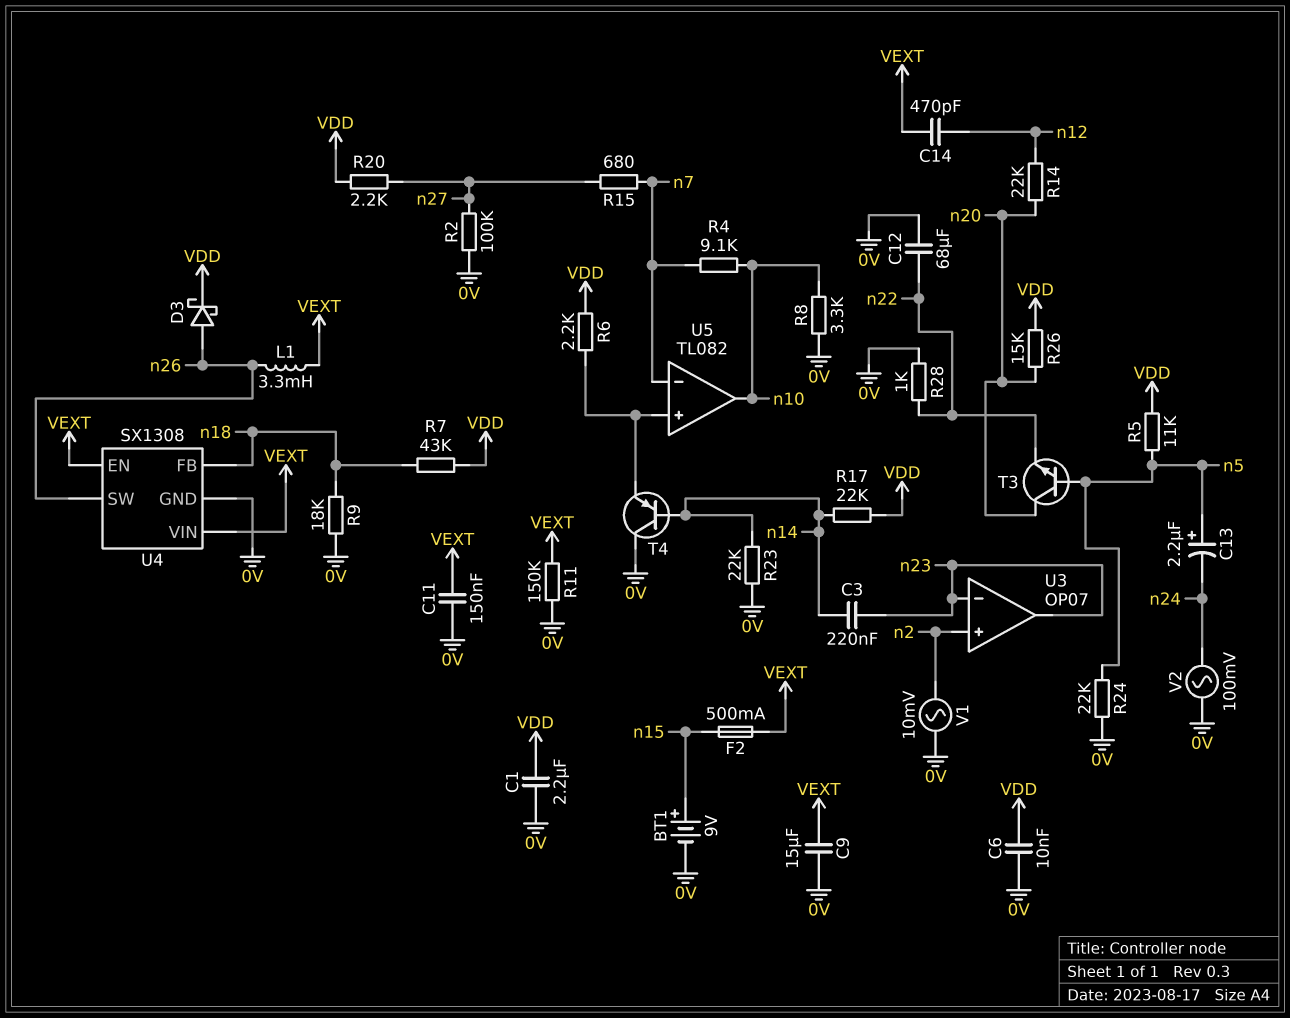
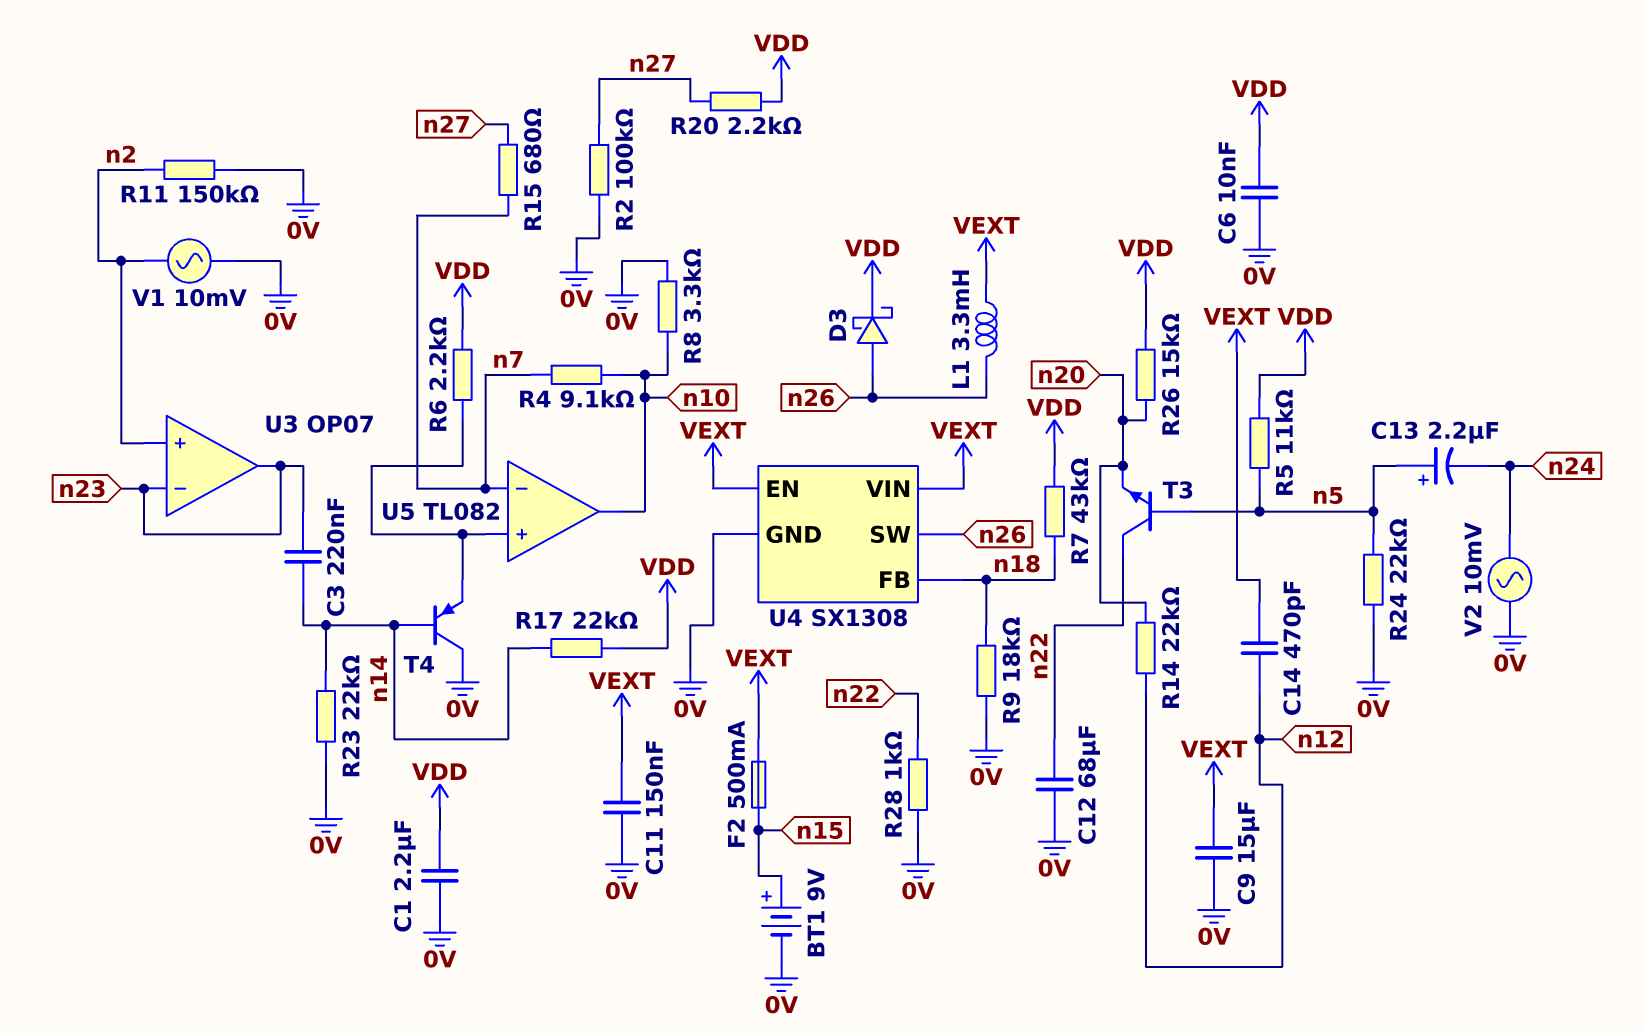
R11: 150k (0V, VEXT) -> 150k (0V, n2)
T3: NPN (B n5, C n20, E n22) -> NPN (B n5, C n22, E n20)
V2: AC 100mV (0V, n24) -> AC 10mV (0V, n24)

